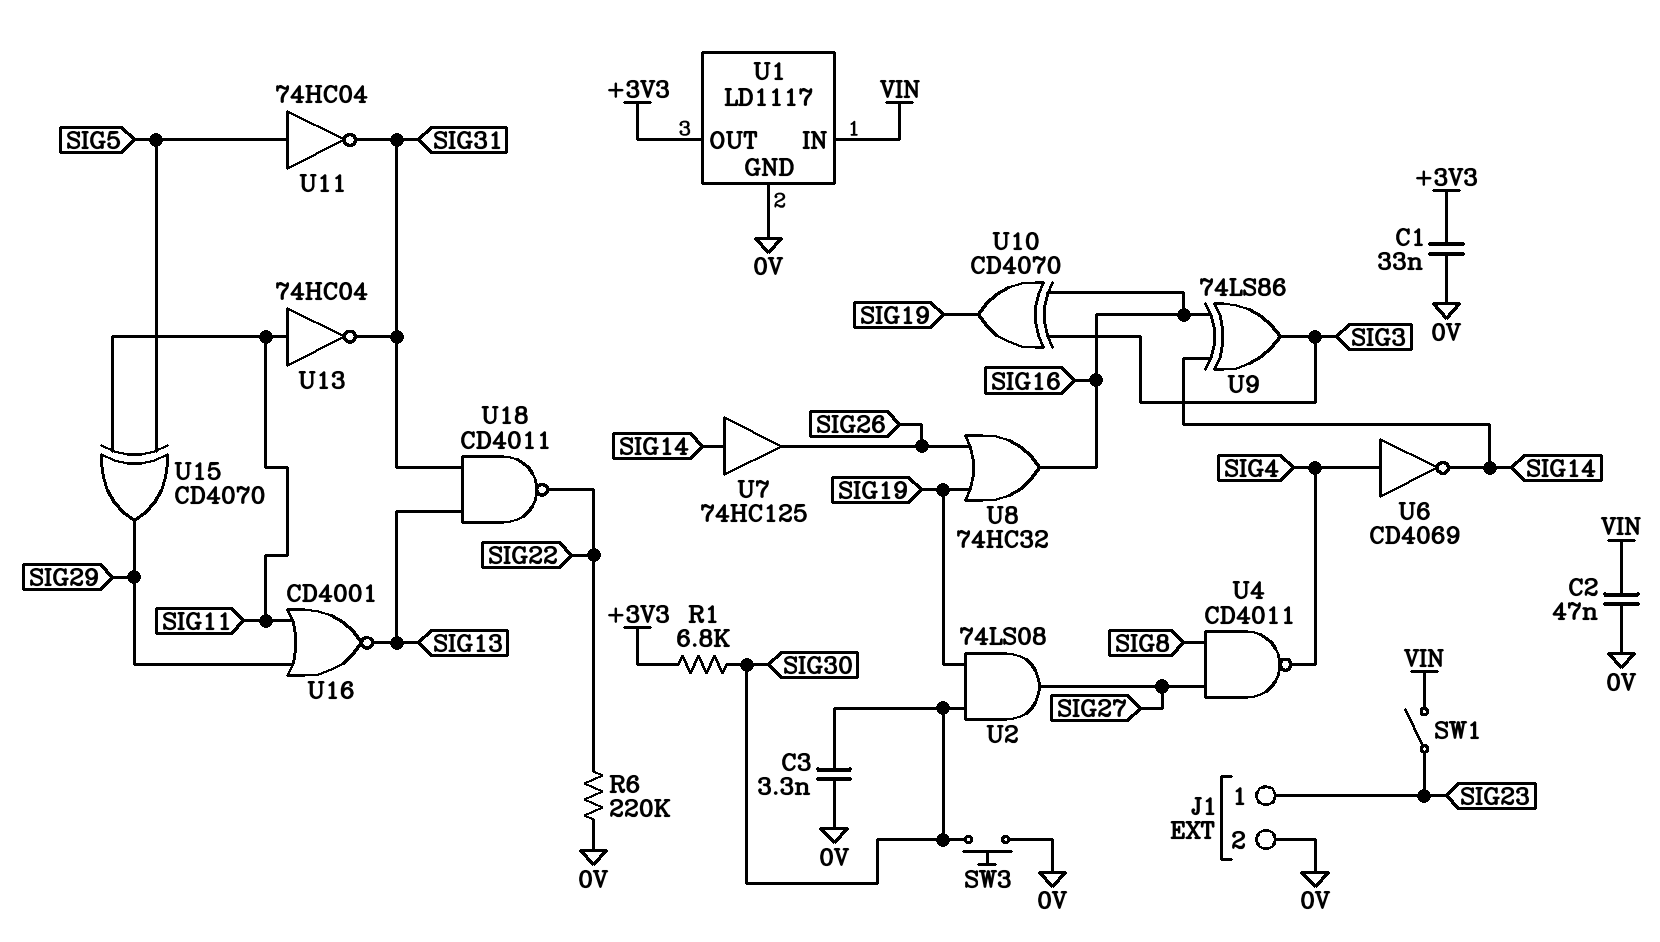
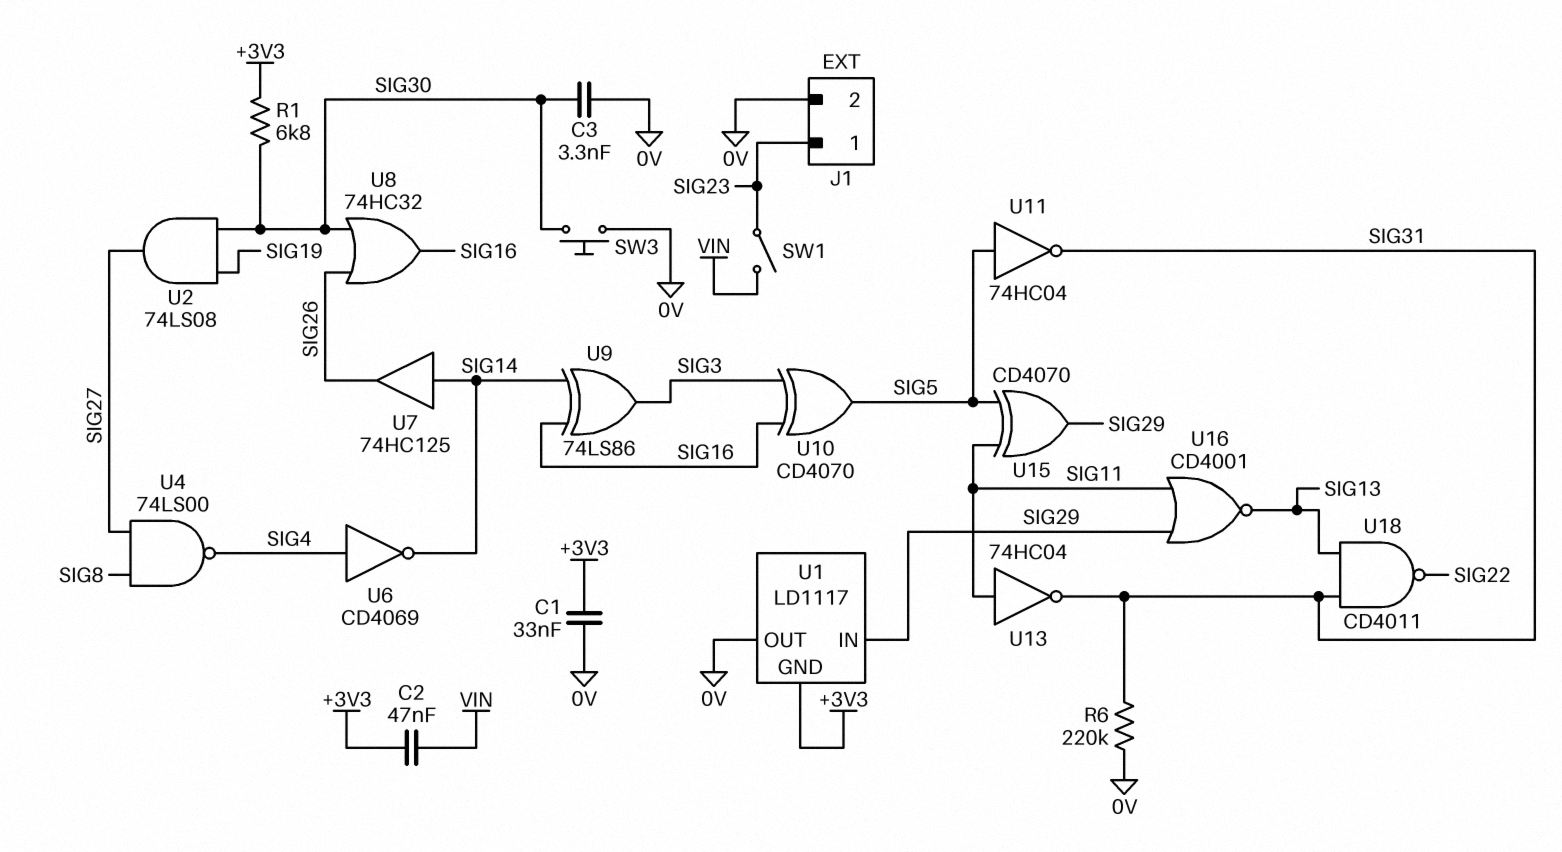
C2: 47nF (0V, VIN) -> 47nF (+3V3, VIN)
R6: 220k (0V, SIG22) -> 220k (0V, SIG31)
U1 pin GND: 0V -> +3V3
U1 pin IN: VIN -> SIG29
U1 pin OUT: +3V3 -> 0V
U4: NAND CD4011 (in SIG8, in SIG27, out SIG4) -> NAND 74LS00 (in SIG8, in SIG27, out SIG4)
U8: OR 74HC32 (in SIG19, in SIG26, out SIG16) -> OR 74HC32 (in SIG26, in SIG30, out SIG16)
U10: XOR CD4070 (in SIG3, in SIG16, out SIG19) -> XOR CD4070 (in SIG3, in SIG16, out SIG5)

